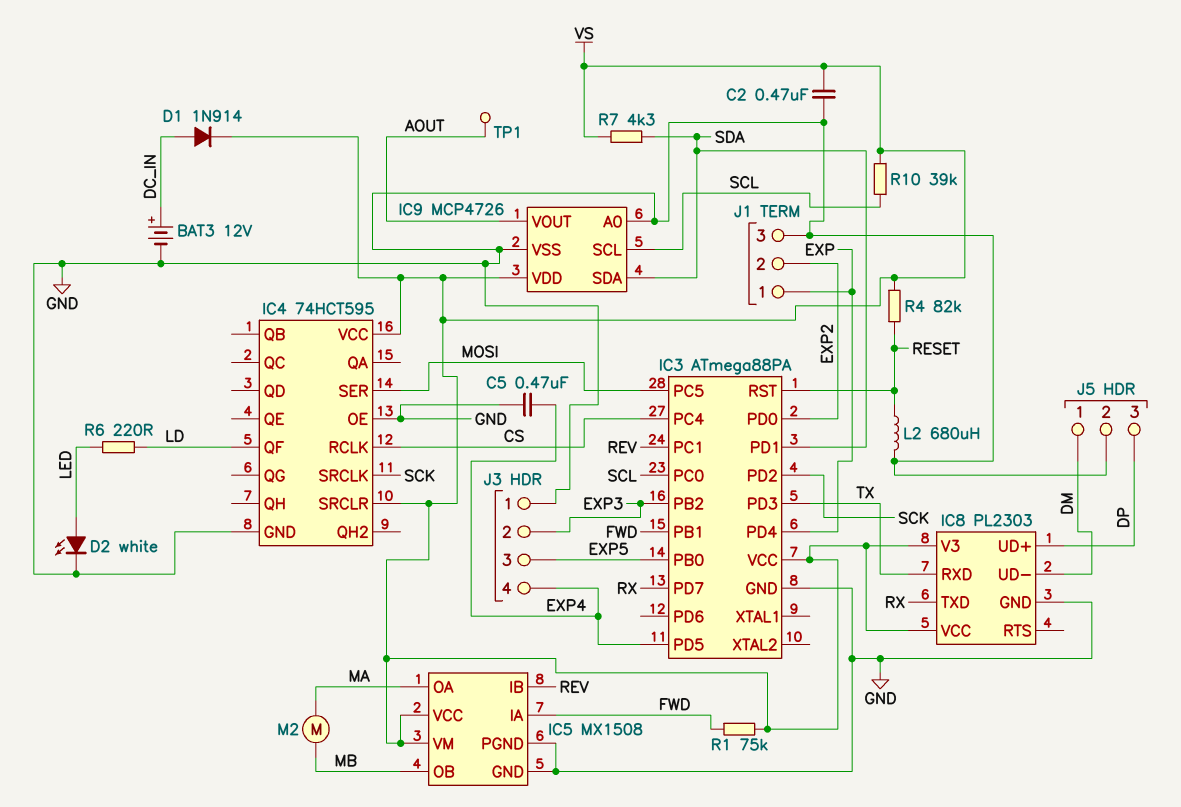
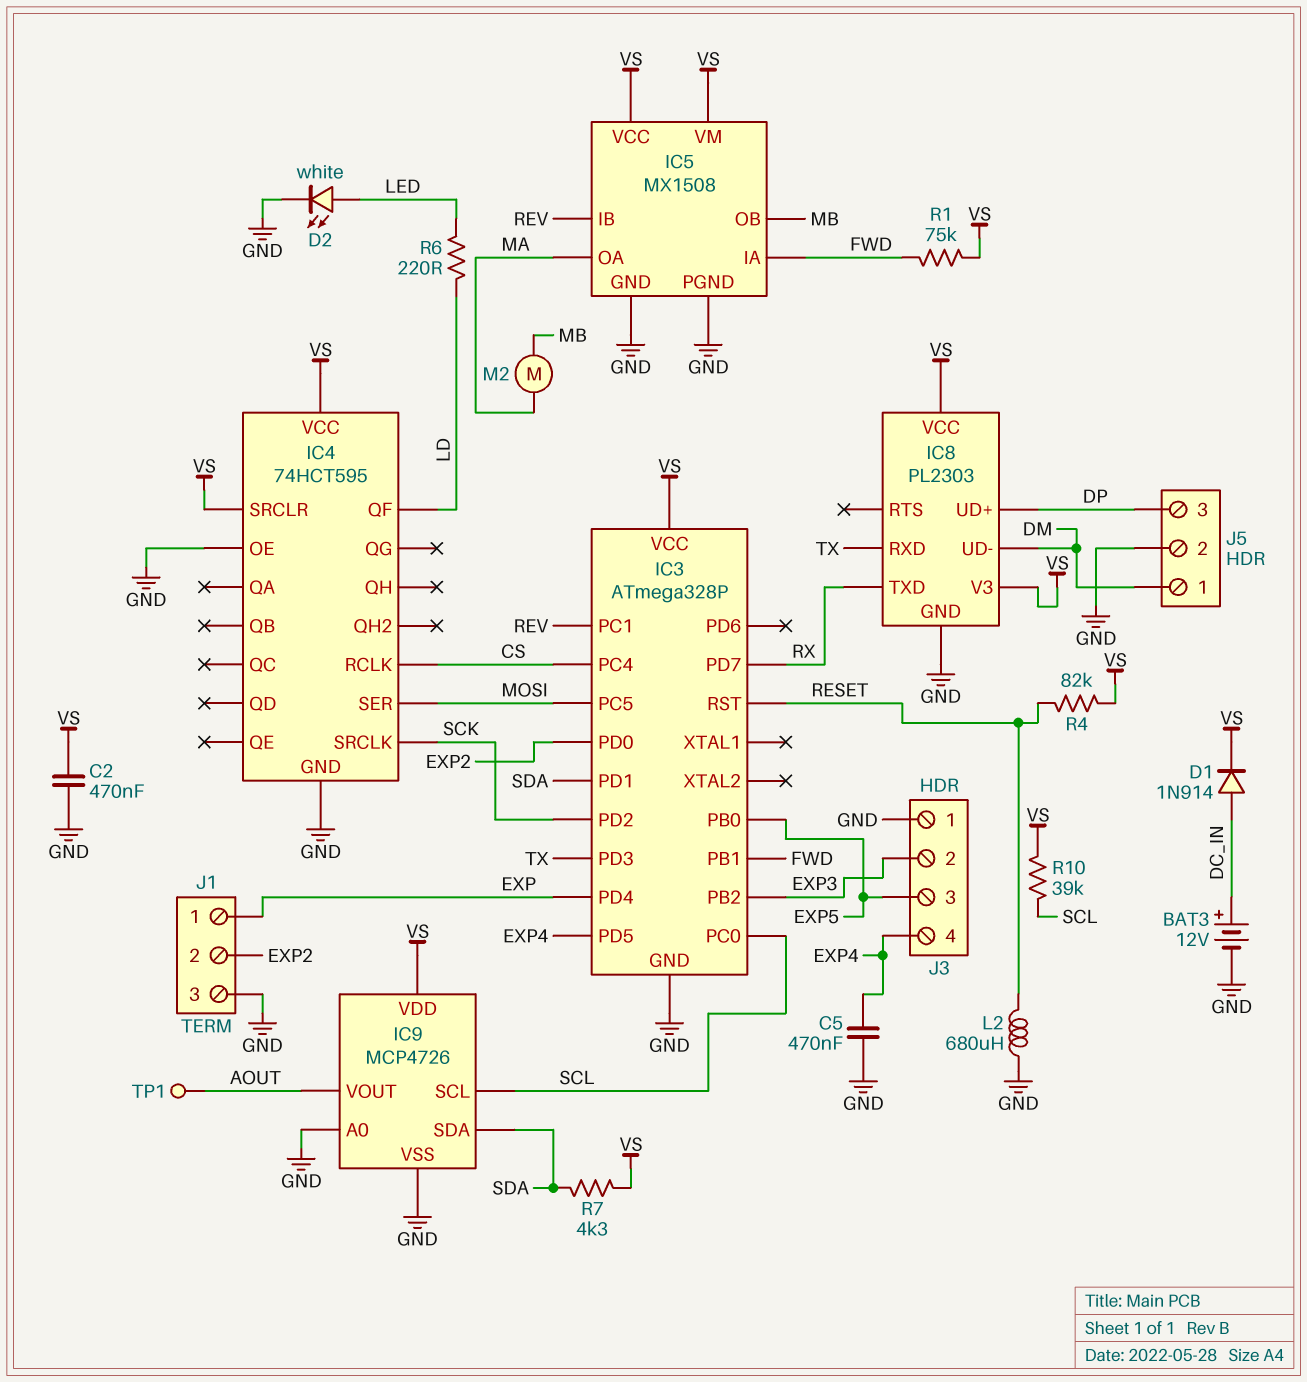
IC3: ATmega88PA -> ATmega328P

